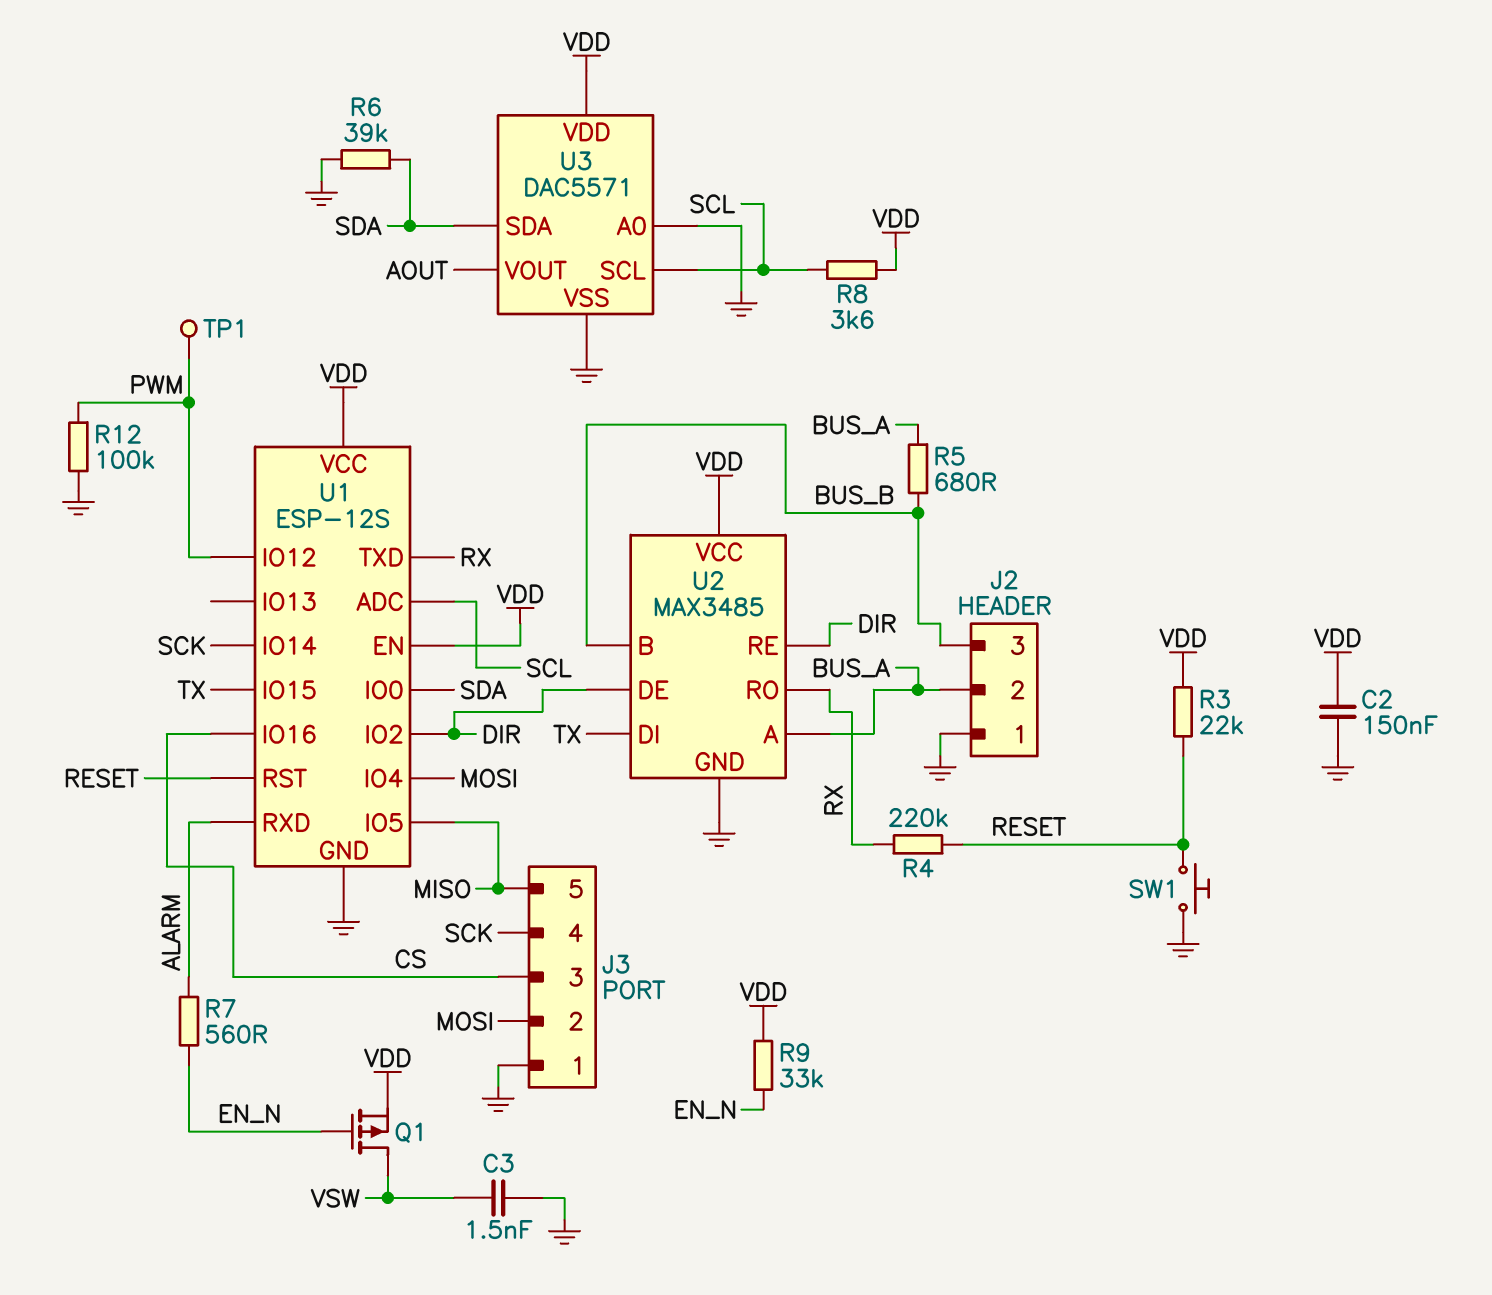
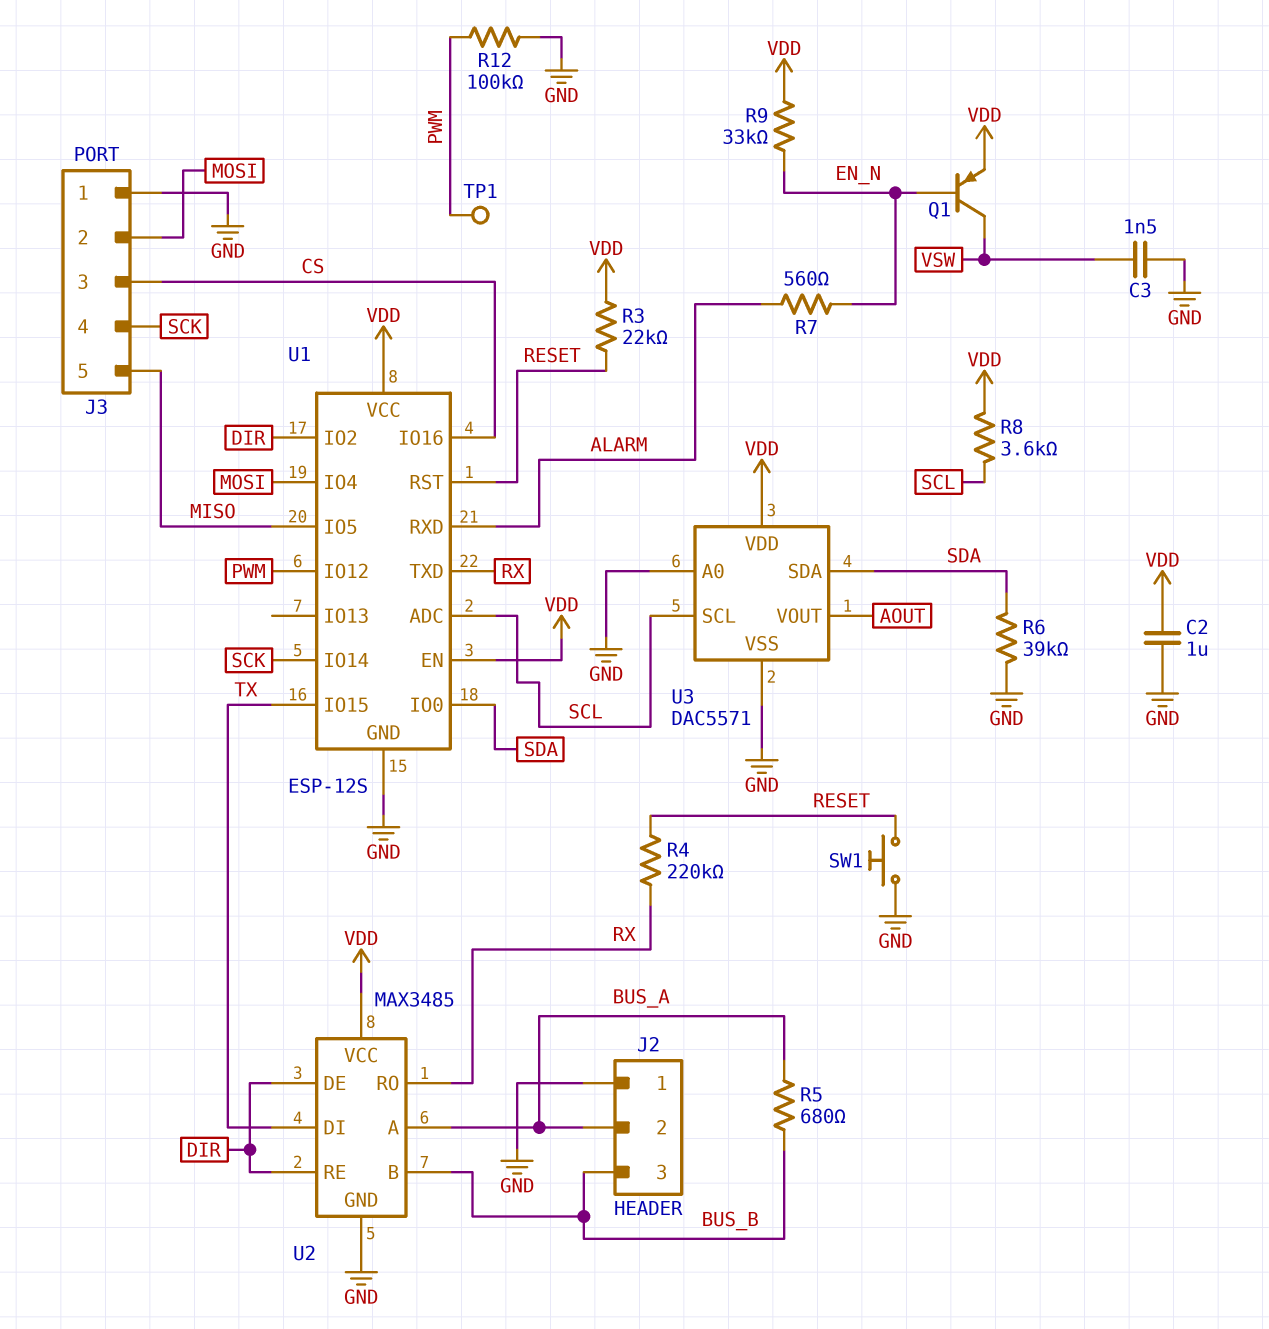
C2: 150nF (GND, VDD) -> 1uF (GND, VDD)
Q1: PMOS (G EN_N, D VSW, S VDD) -> PNP (B EN_N, C VSW, E VDD)

